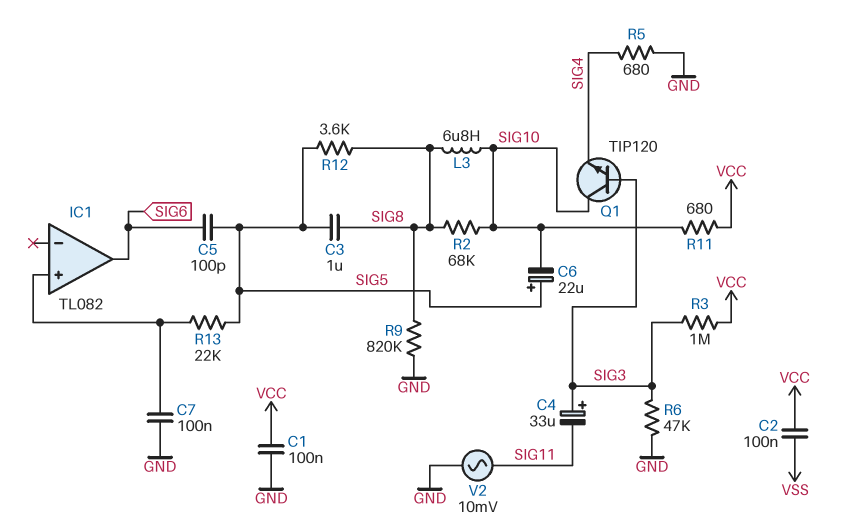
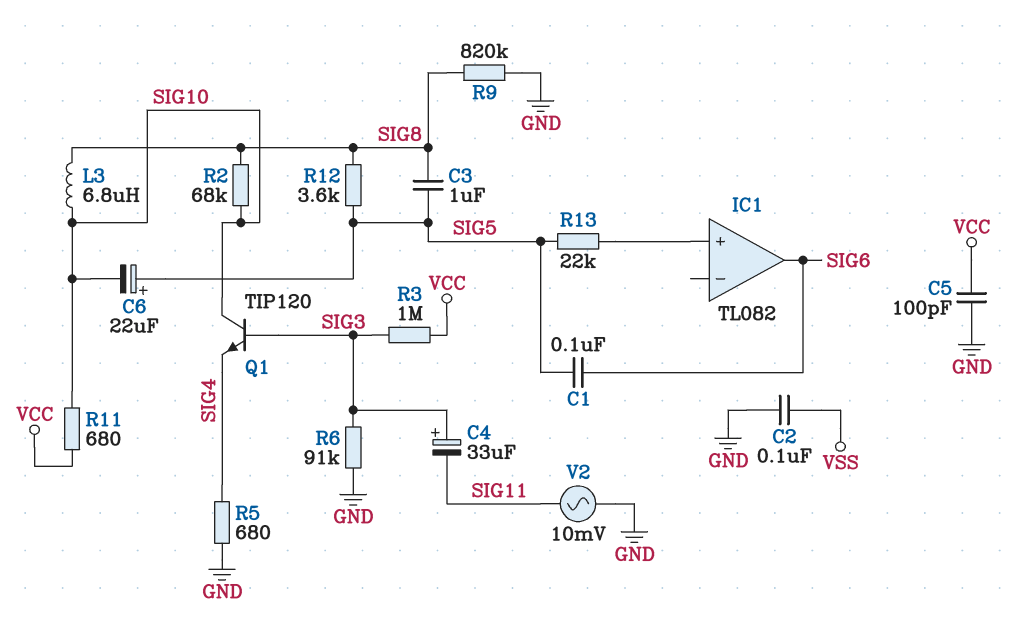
C1: 100nF (GND, VCC) -> 100nF (SIG5, SIG6)
C2: 100nF (VCC, VSS) -> 100nF (GND, VSS)
C5: 100pF (SIG5, SIG6) -> 100pF (GND, VCC)
C7: 100nF (GND, IC1/in+) -> none
R6: 47k (GND, SIG3) -> 91k (GND, SIG3)

